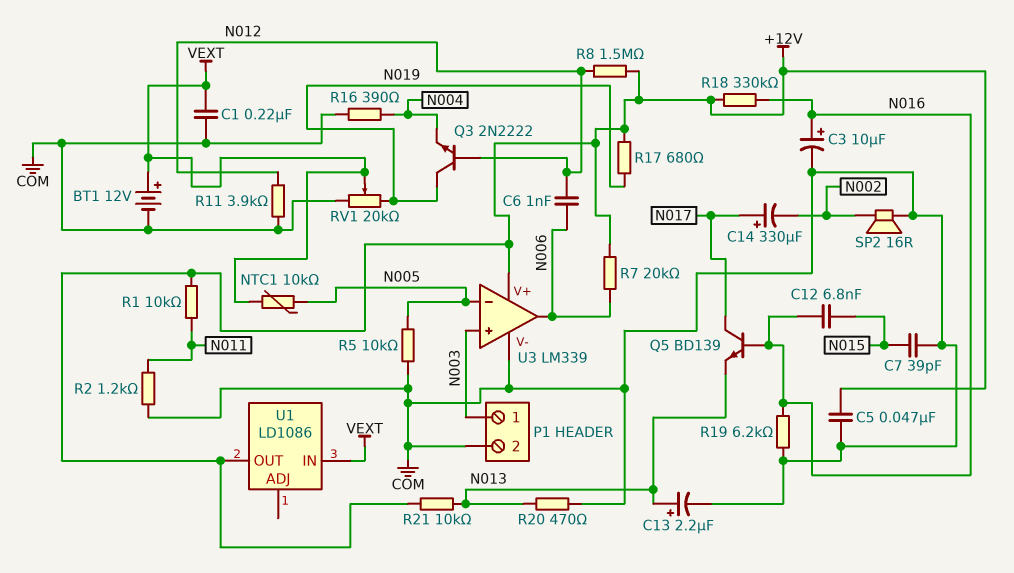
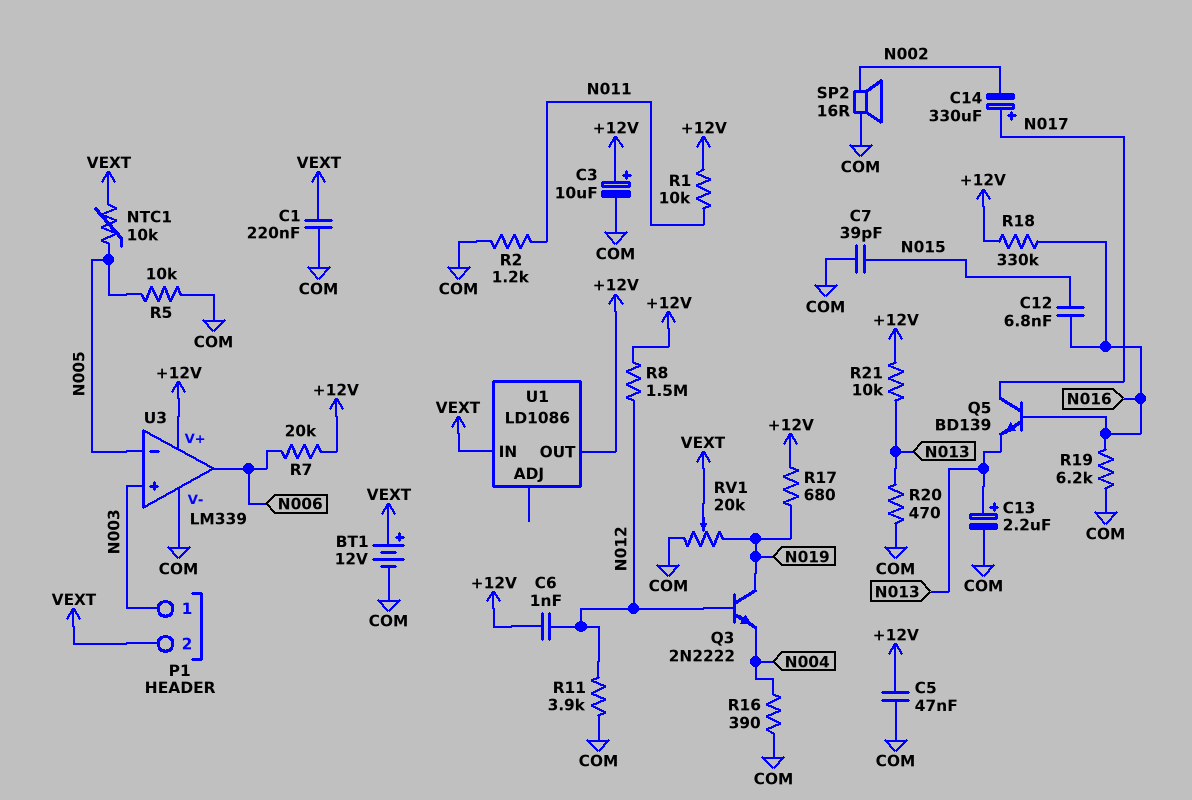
C3: 10uF (plus N016, minus COM) -> 10uF (plus +12V, minus COM)
C6: 1nF (N006, N012) -> 1nF (+12V, N012)
P1 pin 2: COM -> VEXT

